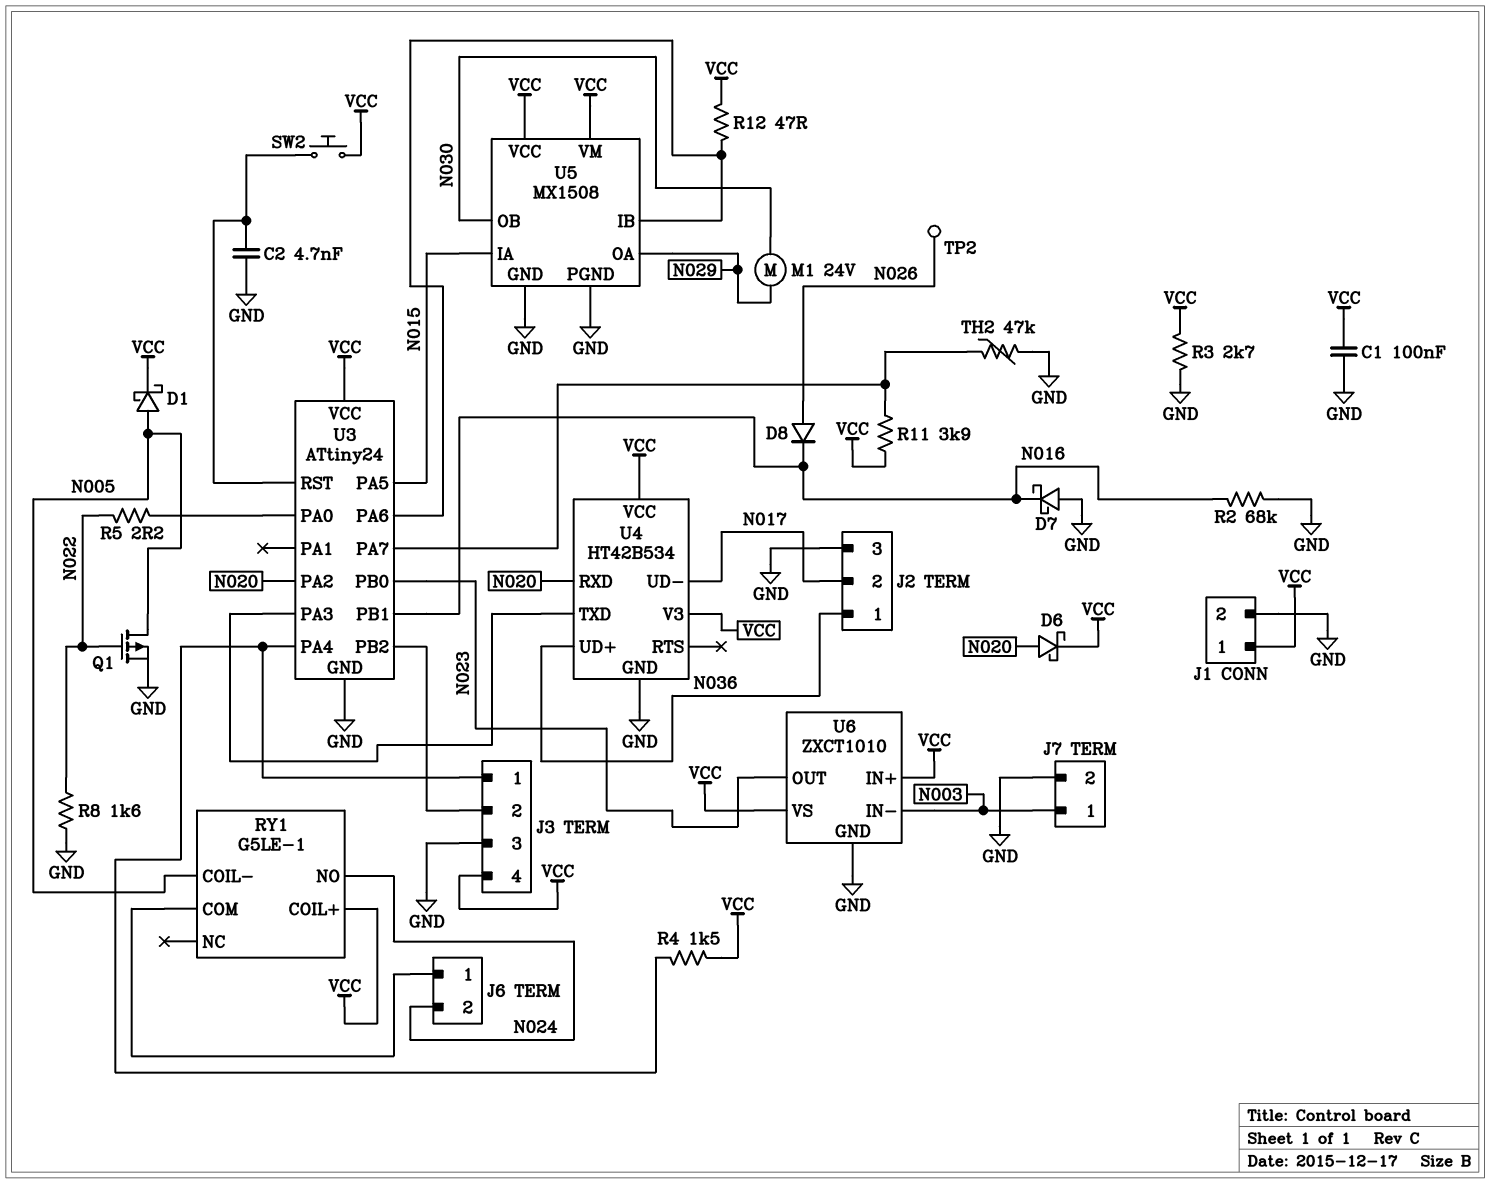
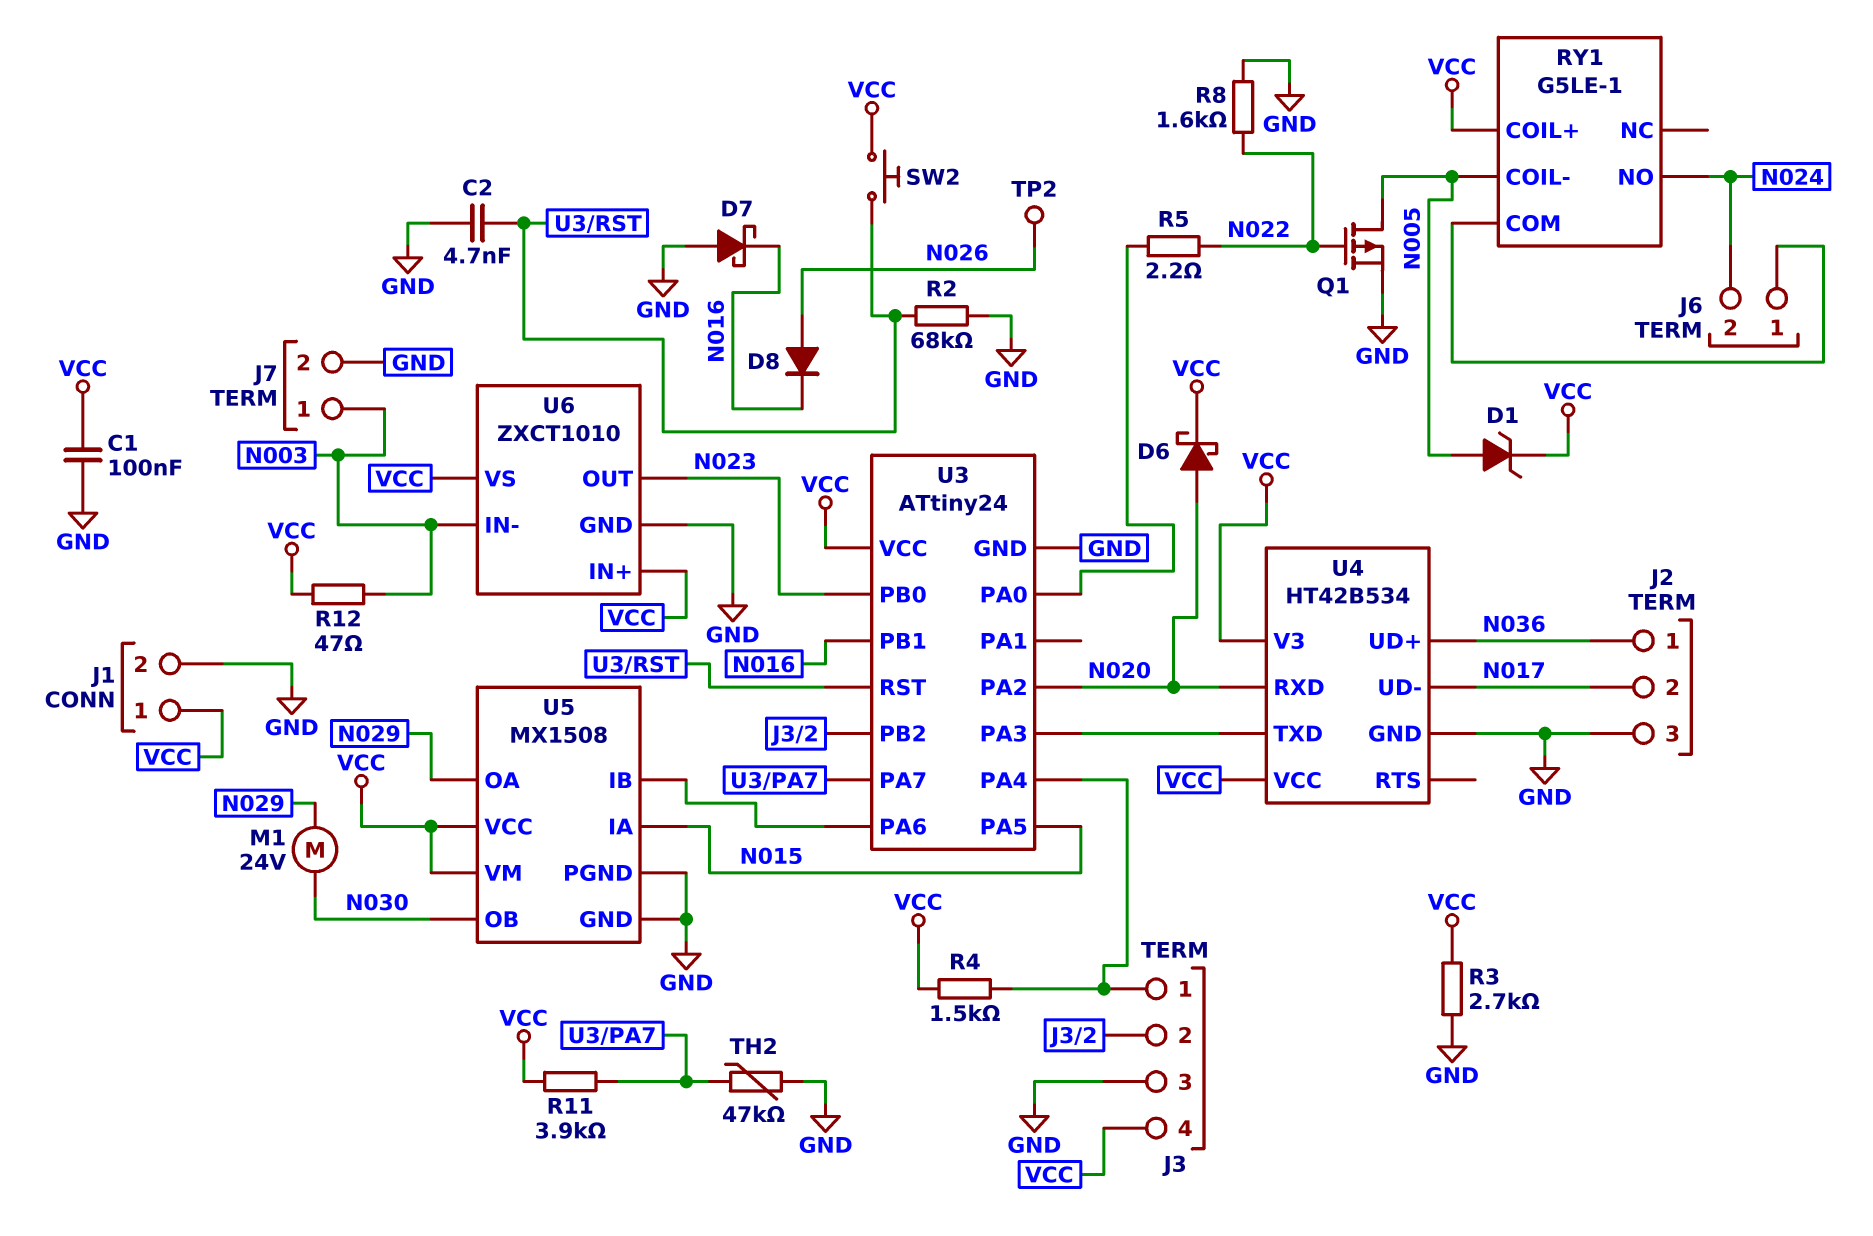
D1: schottky (A N005, K VCC) -> zener (A N005, K VCC)
R2: 68k (GND, N016) -> 68k (GND, U3/RST)
R12: 47 (U3/PA6, VCC) -> 47 (N003, VCC)

